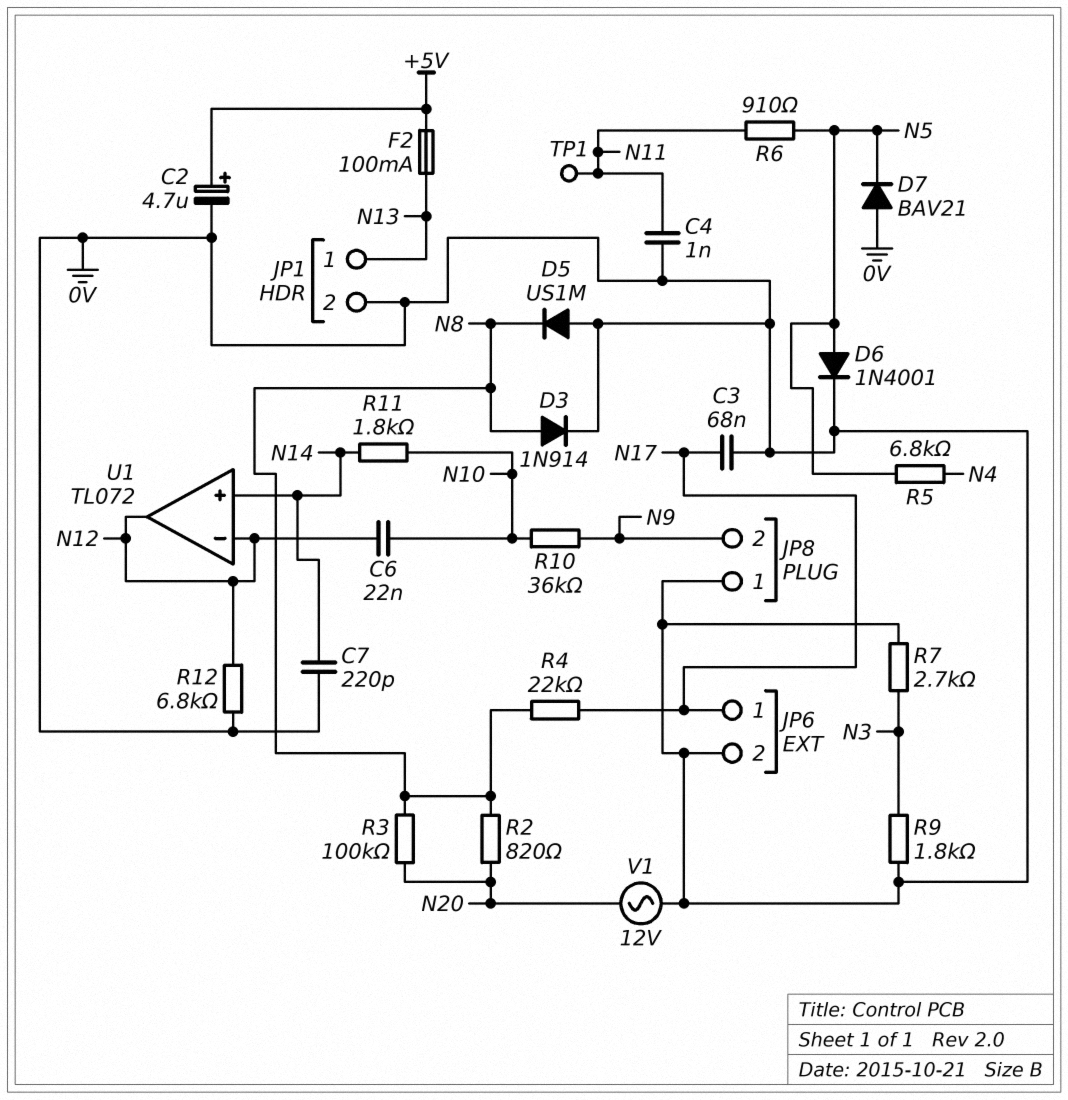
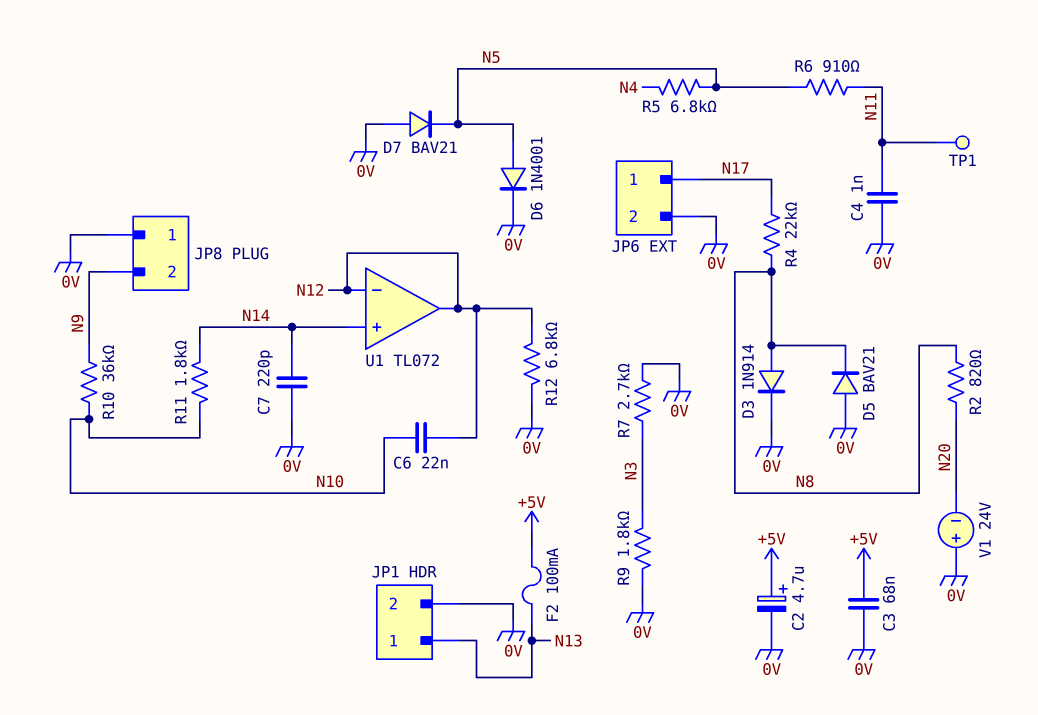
C3: 68nF (0V, N17) -> 68nF (+5V, 0V)
D5: diode US1M (A 0V, K N8) -> diode BAV21 (A 0V, K N8)
R3: 100k (N8, N20) -> none
V1: AC 12V (0V, N20) -> 24V (plus 0V, minus N20)

